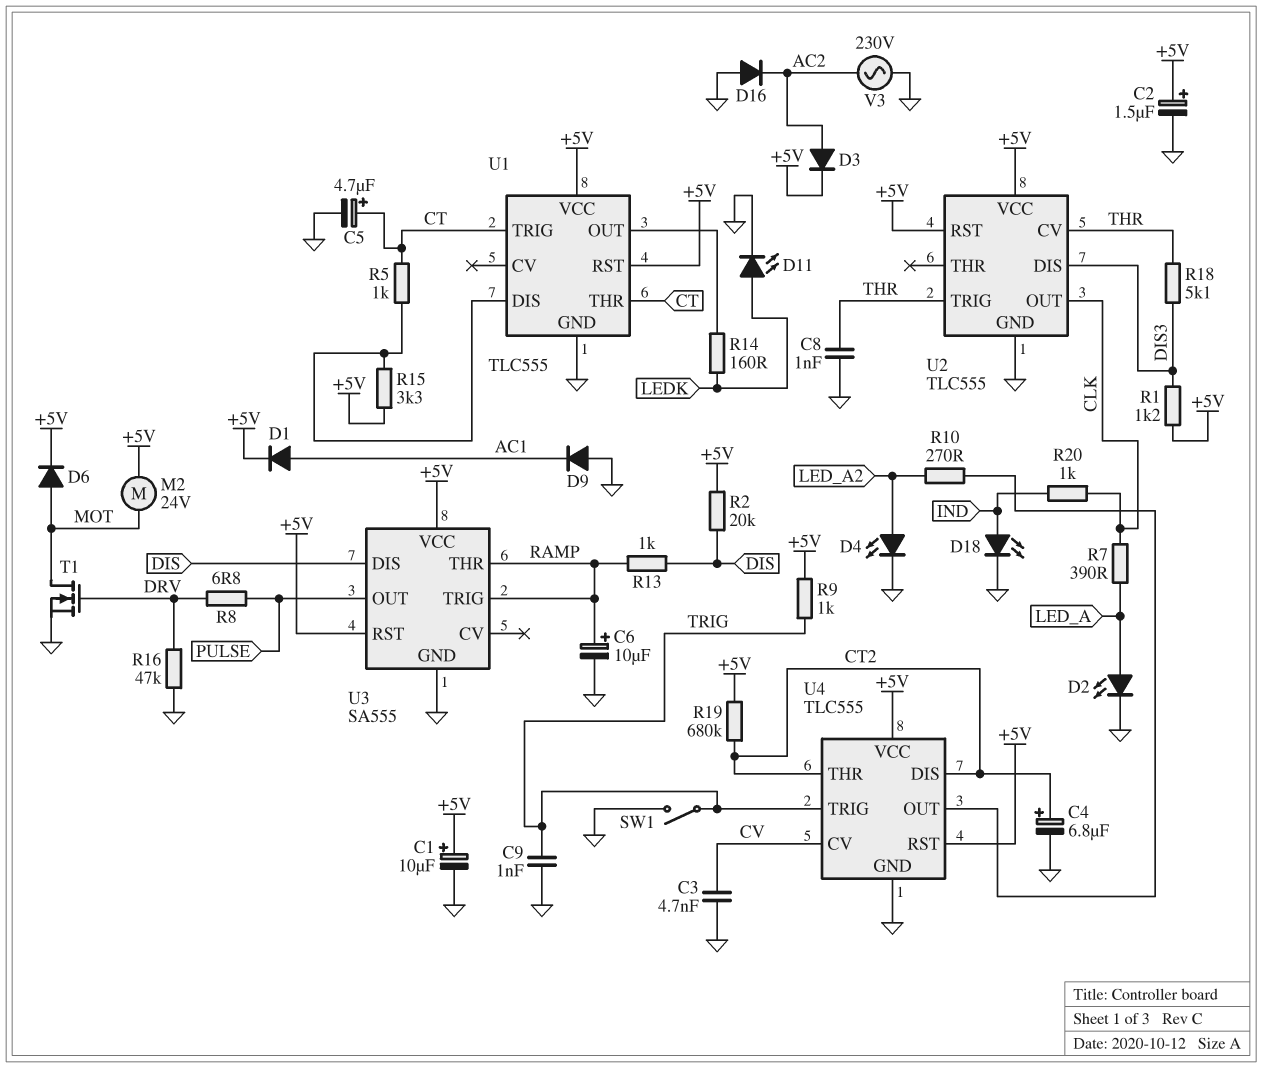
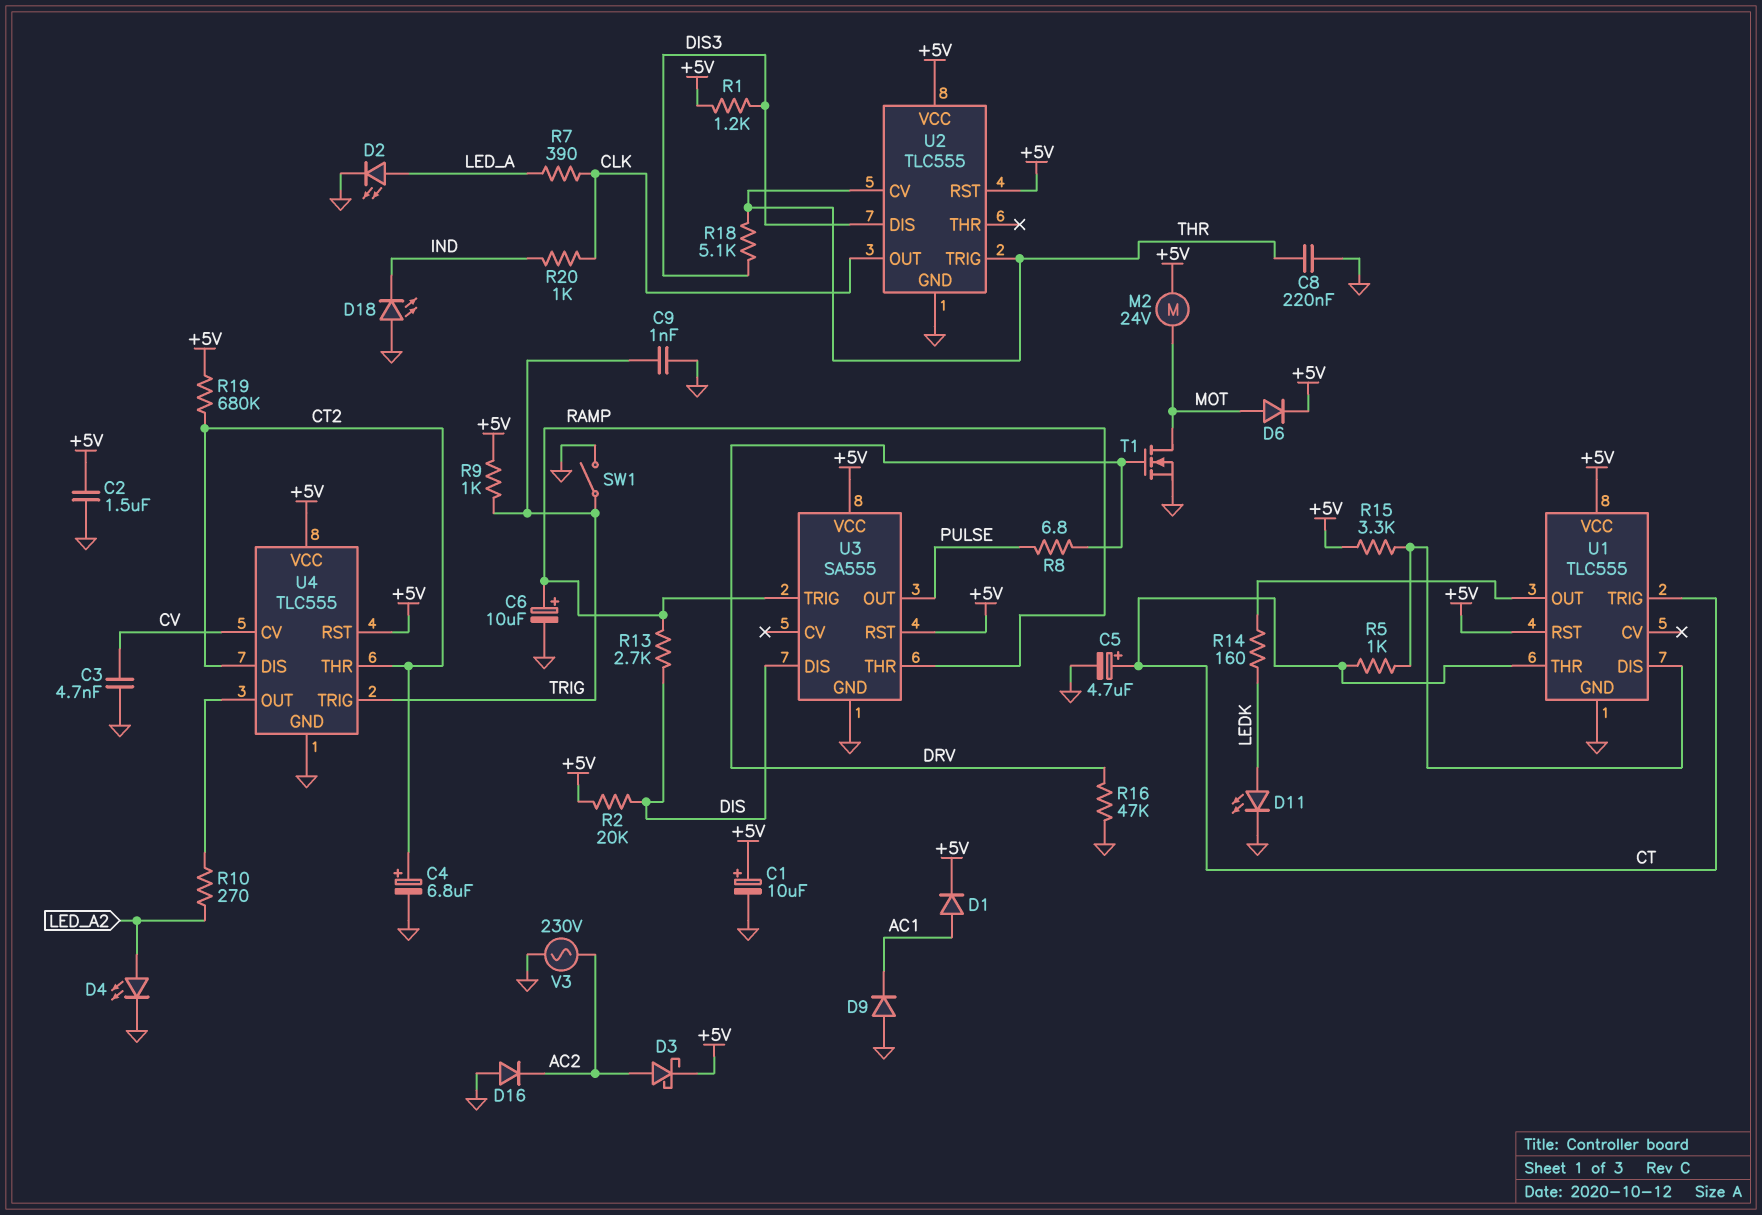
C2: 1.5uF (plus +5V, minus GND) -> 1.5uF (+5V, GND)
C8: 1nF (GND, THR) -> 220nF (GND, THR)
D3: diode (A AC2, K +5V) -> schottky (A AC2, K +5V)
D18: LED (A IND, K GND) -> LED (A GND, K IND)
R13: 1k (DIS, RAMP) -> 2.7k (DIS, RAMP)

